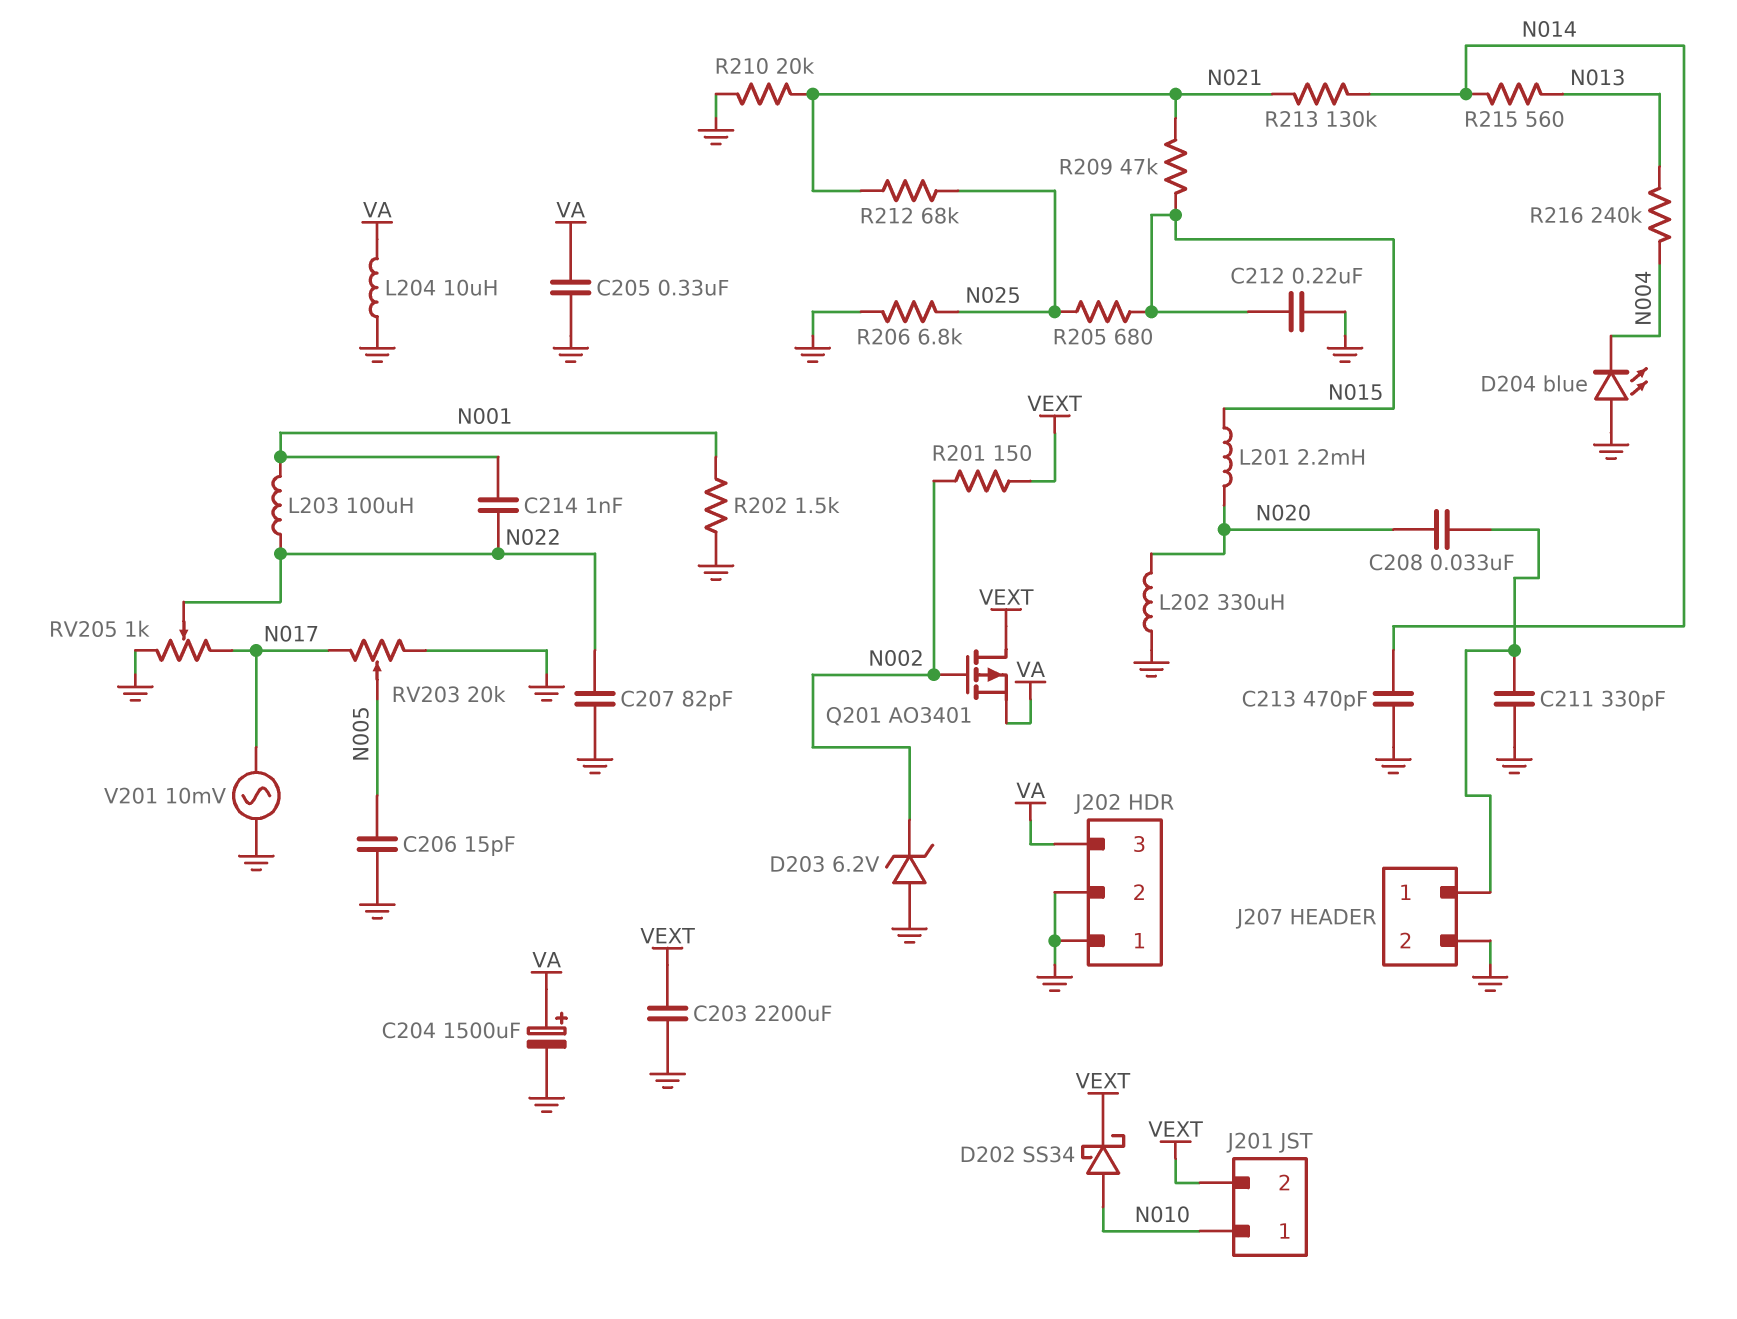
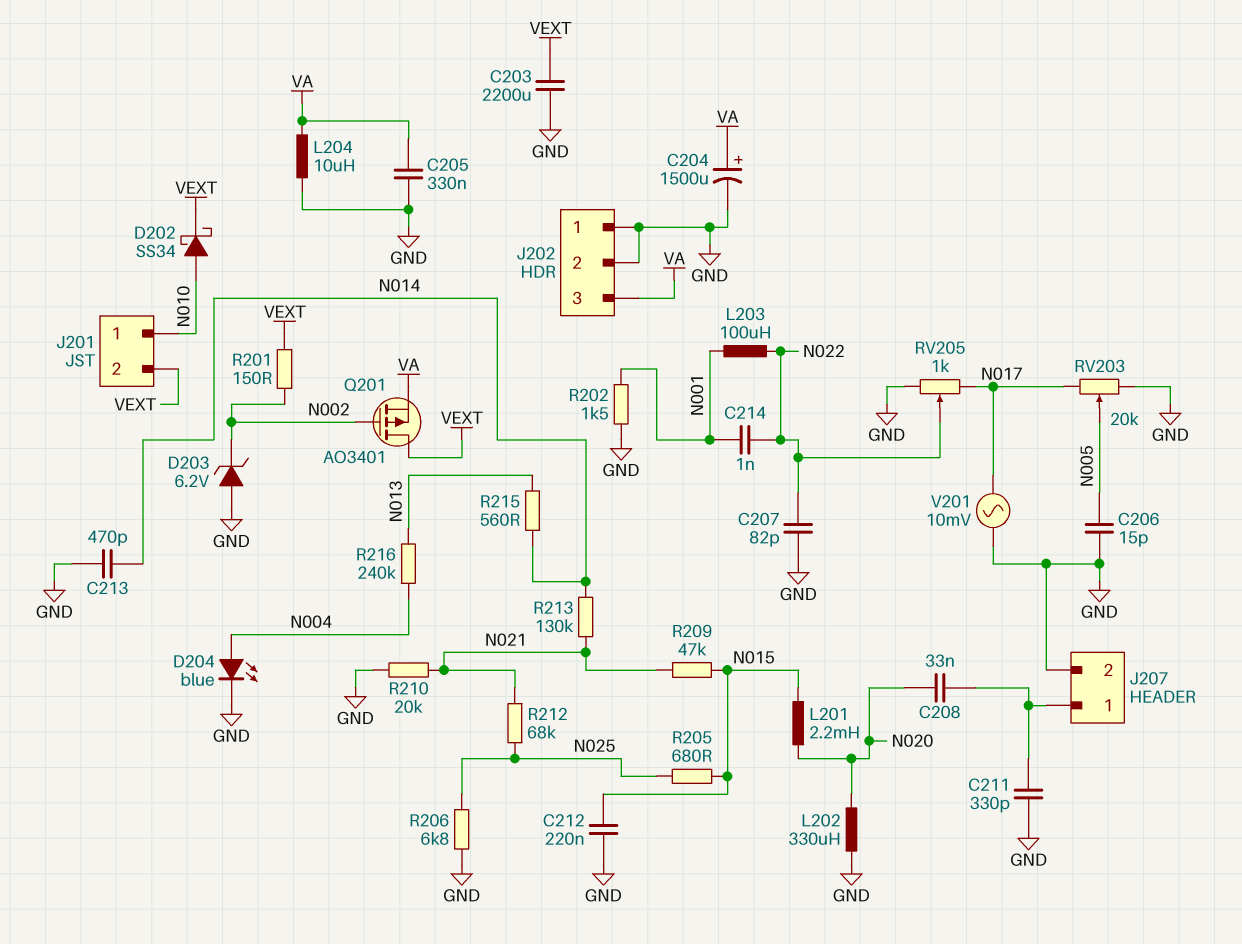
D204: LED blue (A GND, K N004) -> LED blue (A N004, K GND)

